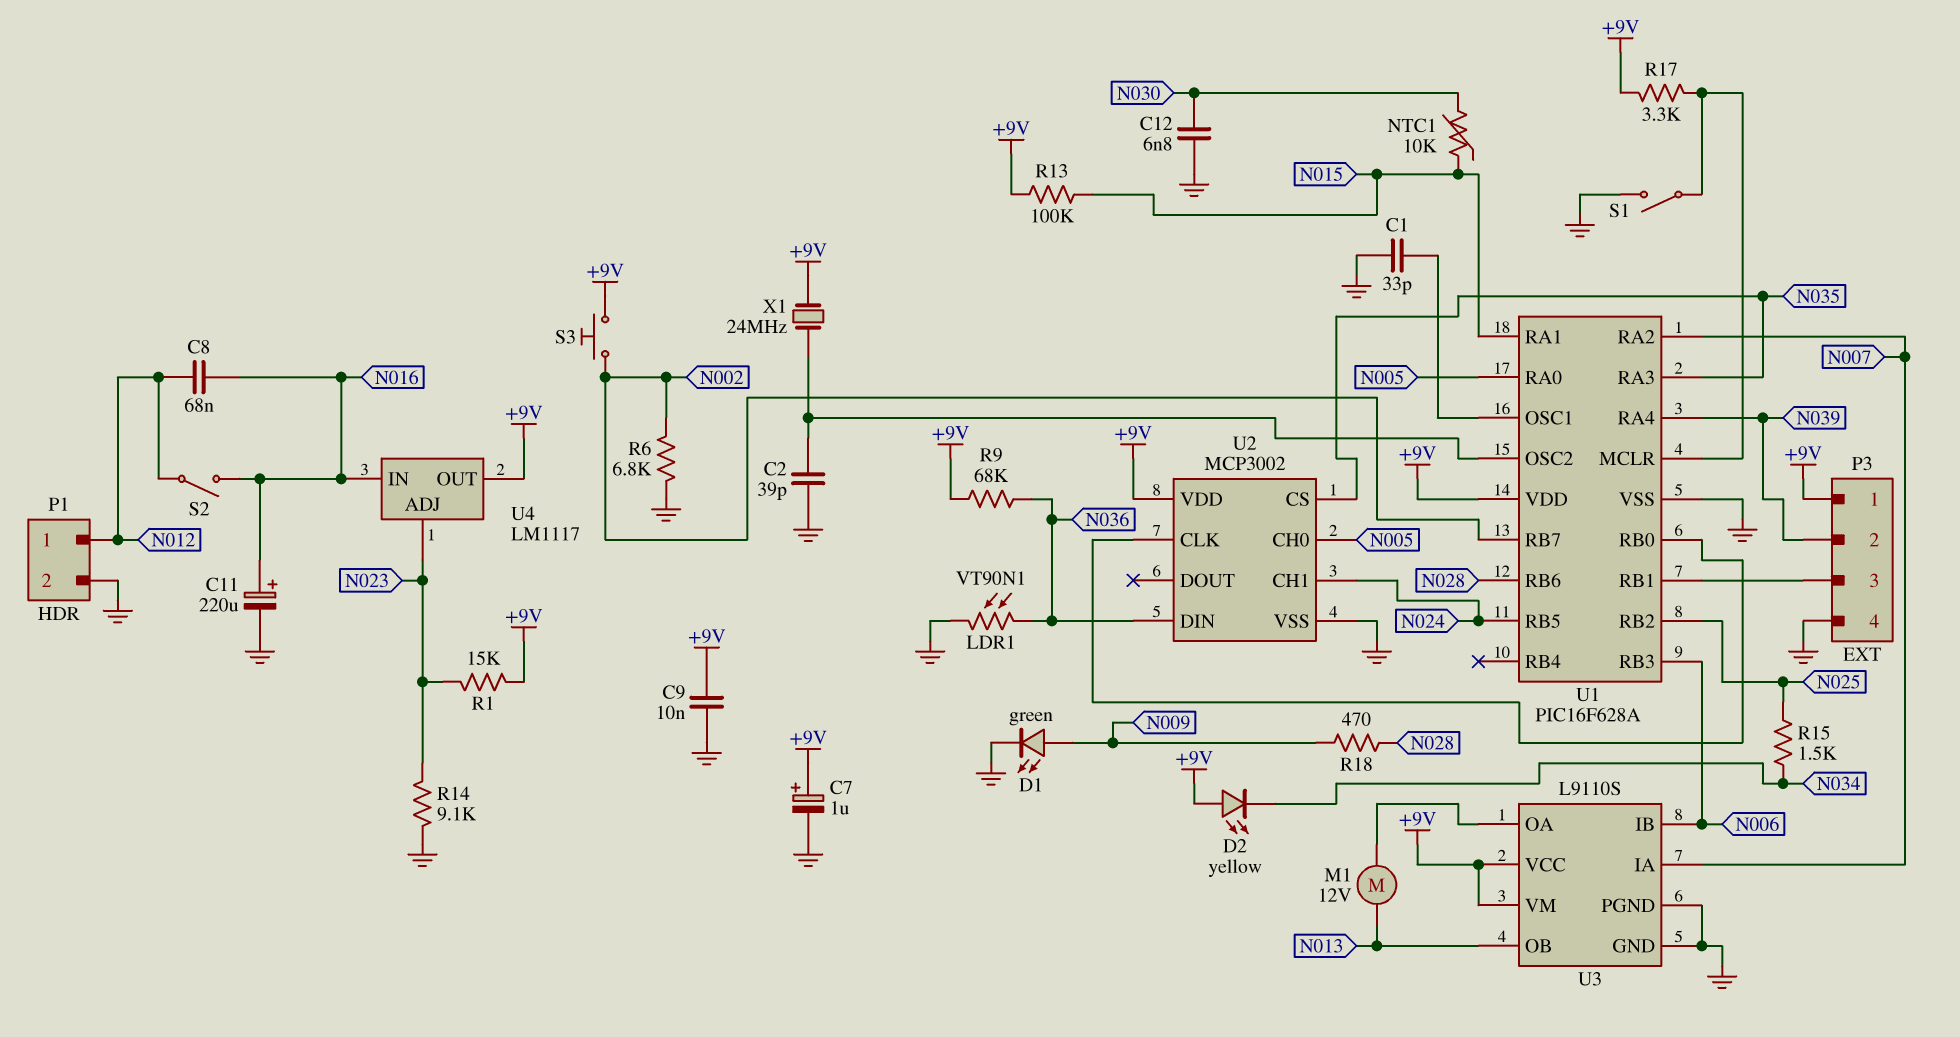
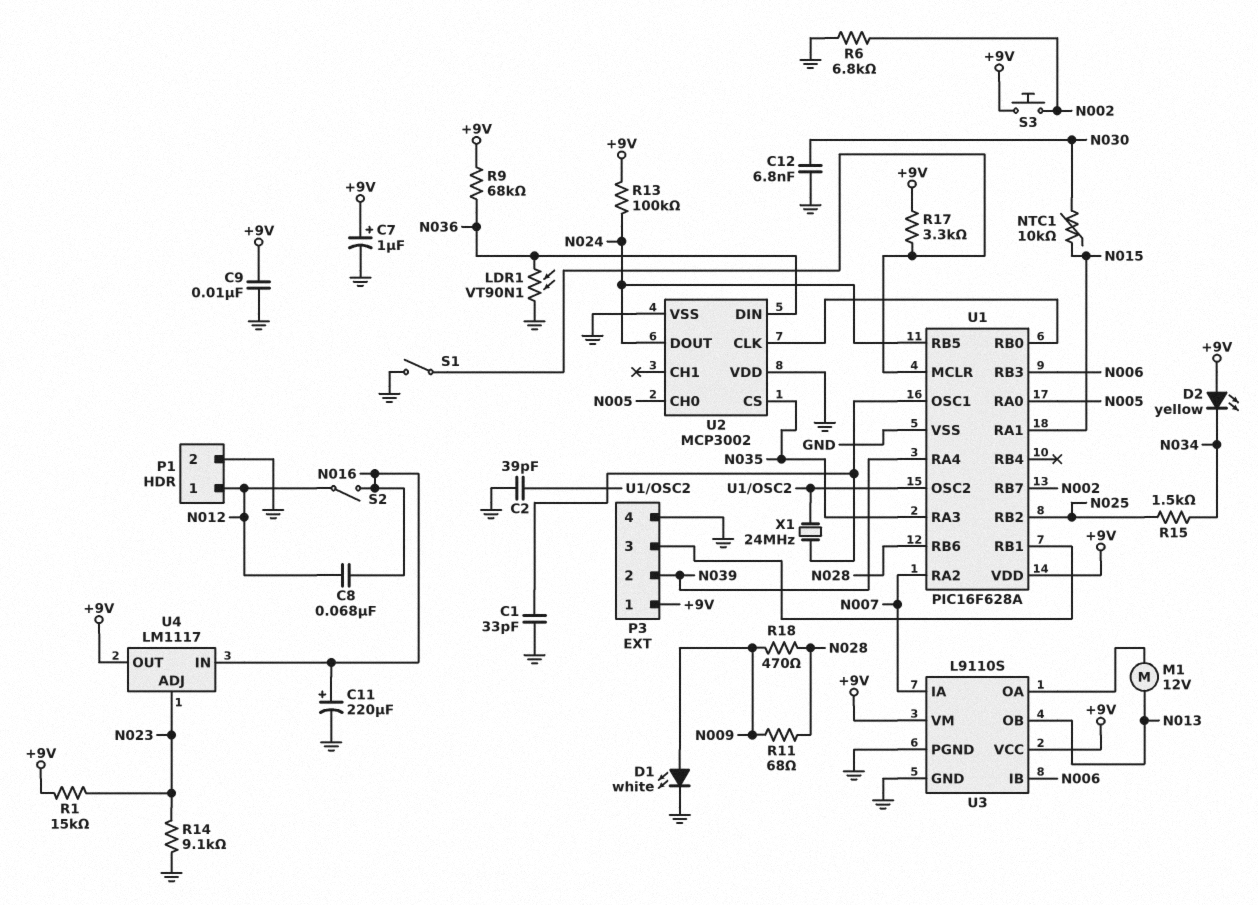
D1: LED green (A N009, K GND) -> LED white (A N009, K GND)
R11: none -> 68 (N009, N028)
R13: 100k (+9V, N015) -> 100k (+9V, N024)
U2 pin CH1: N024 -> none
U2 pin DOUT: none -> N024
U2 pin VDD: +9V -> GND
X1: 24MHz (+9V, U1/OSC2) -> 24MHz (U1/OSC1, U1/OSC2)

